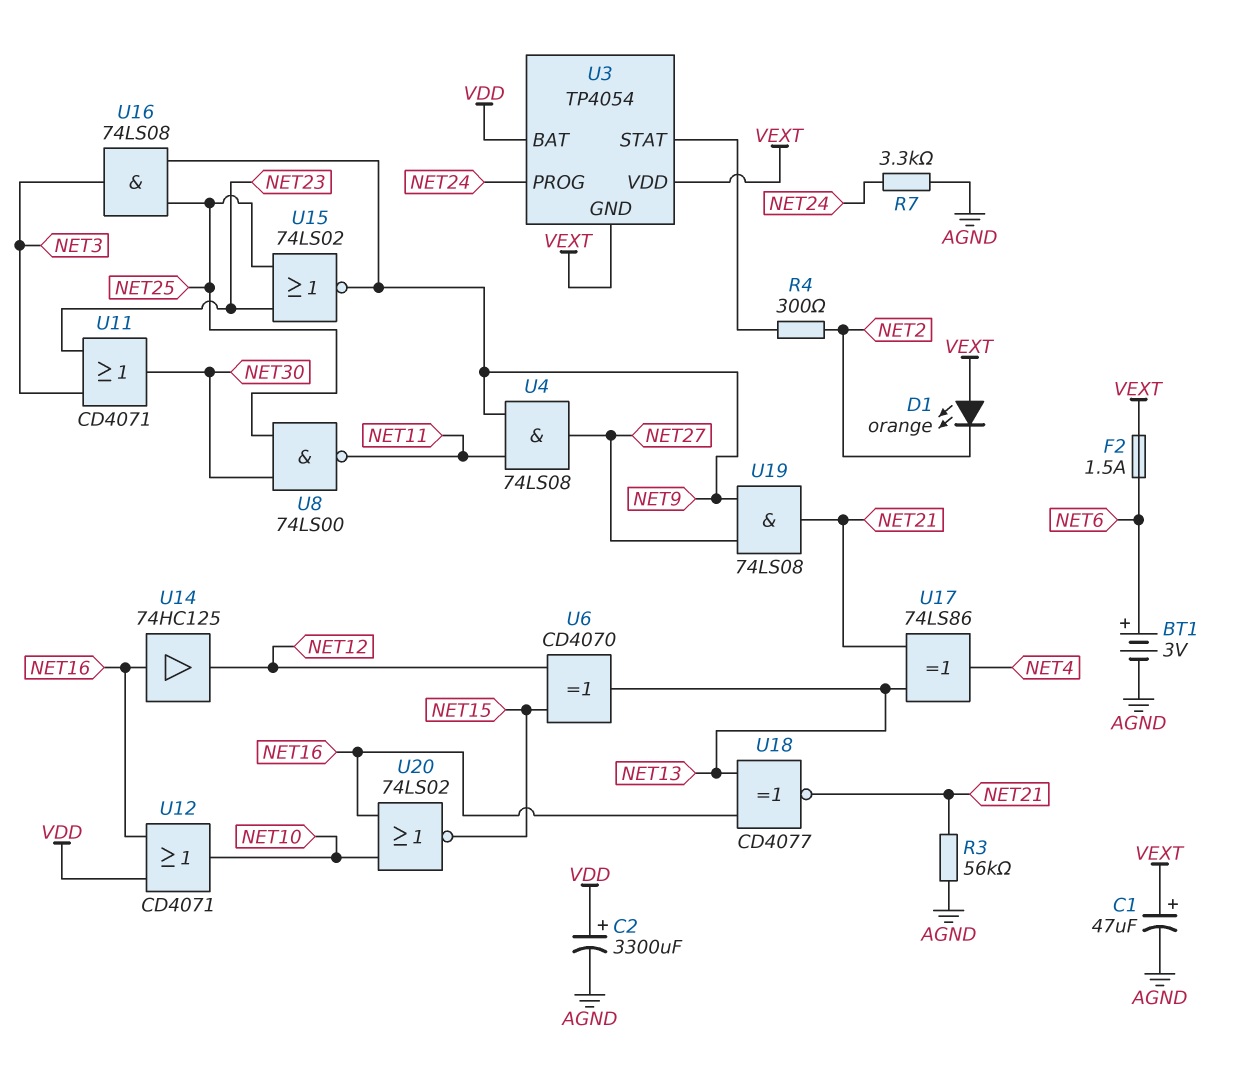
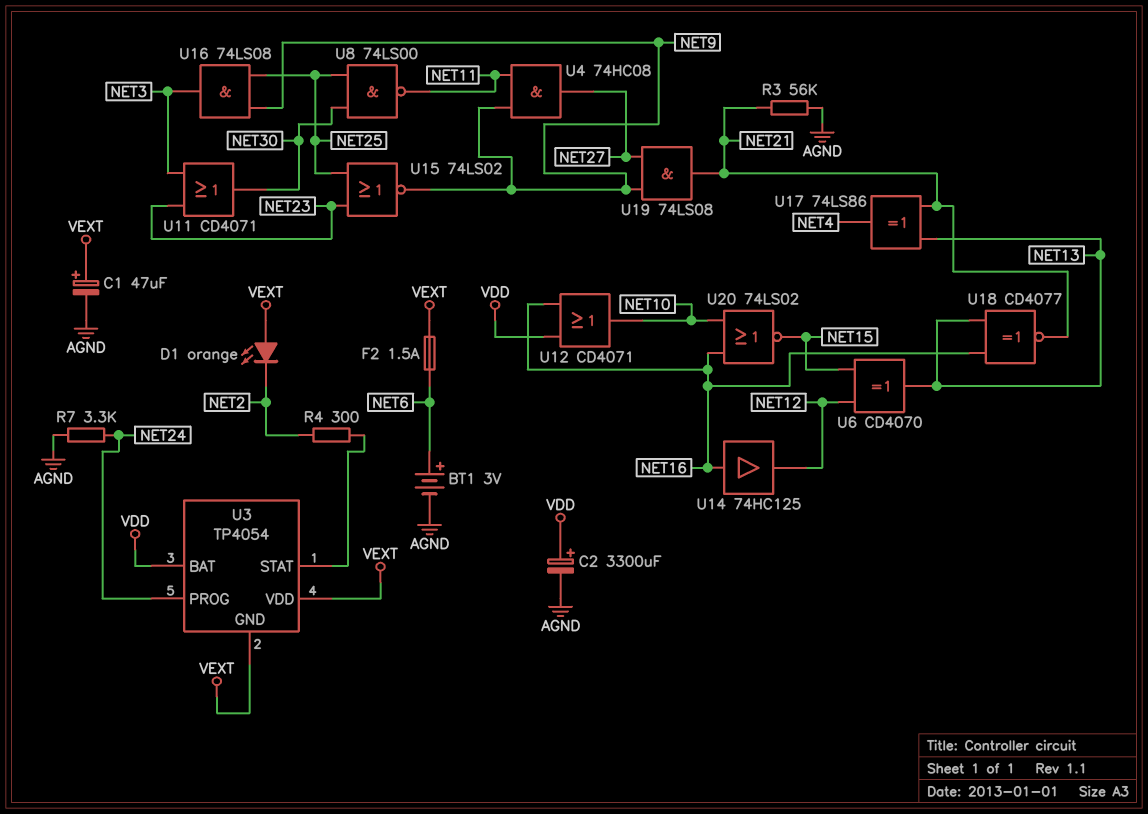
U4: AND 74LS08 (in NET9, in NET11, out NET27) -> AND 74HC08 (in NET9, in NET11, out NET27)

